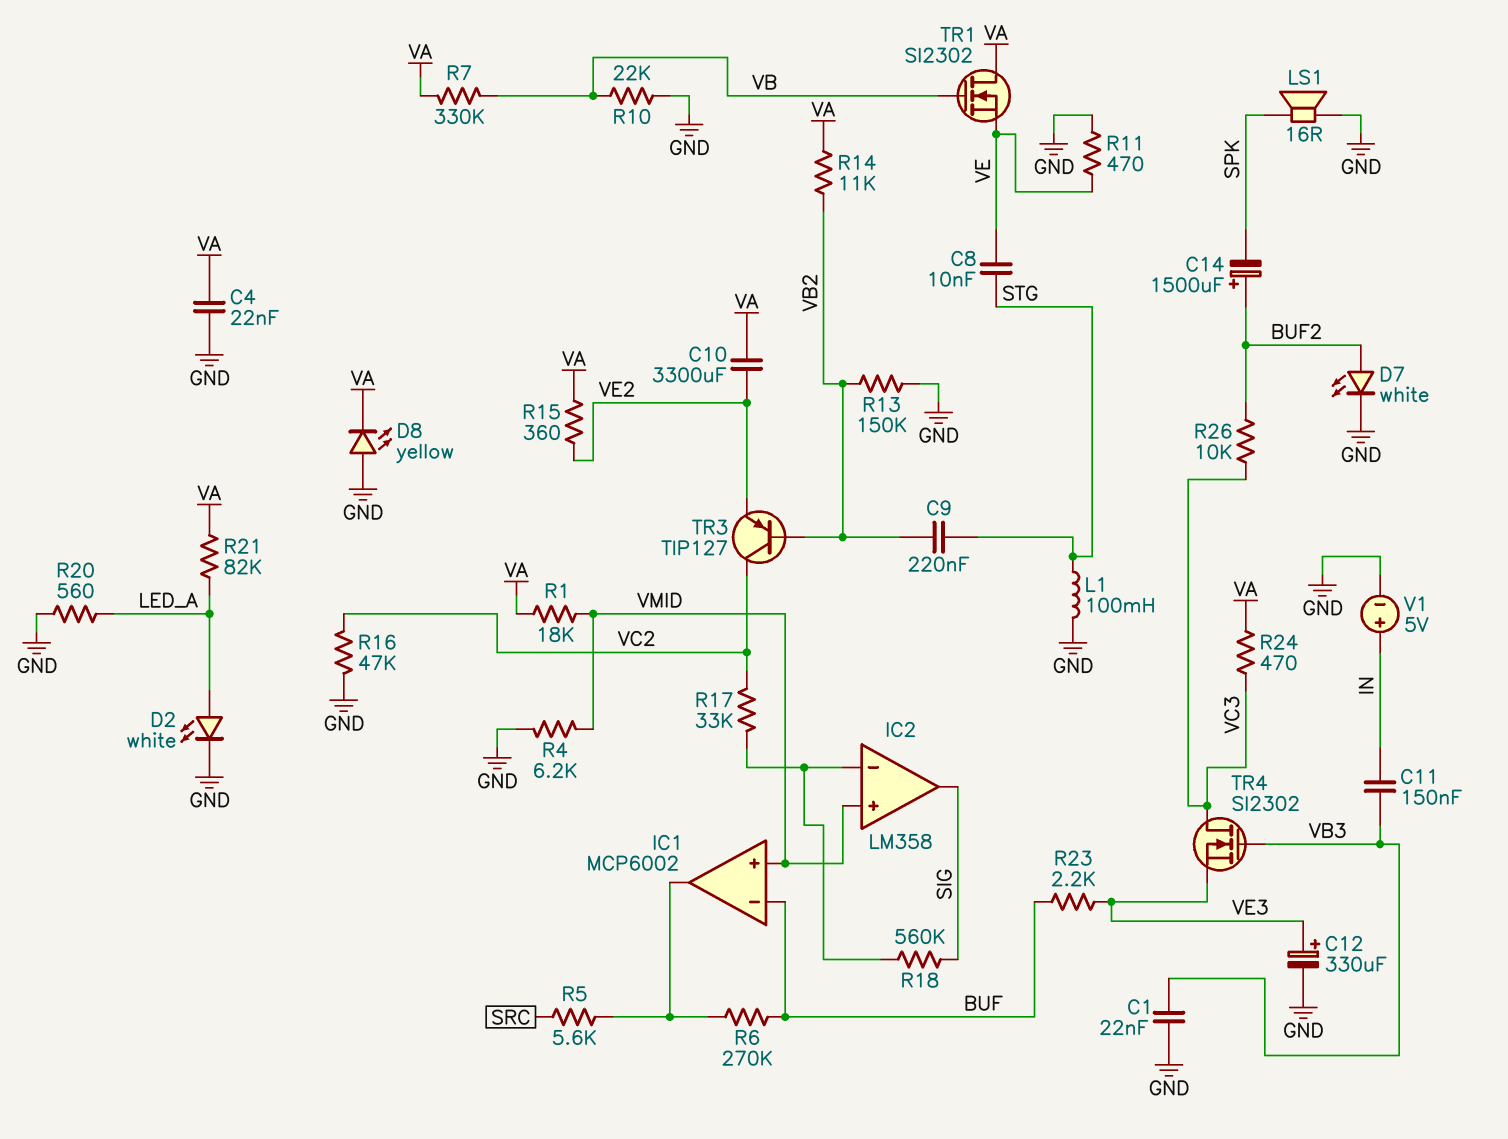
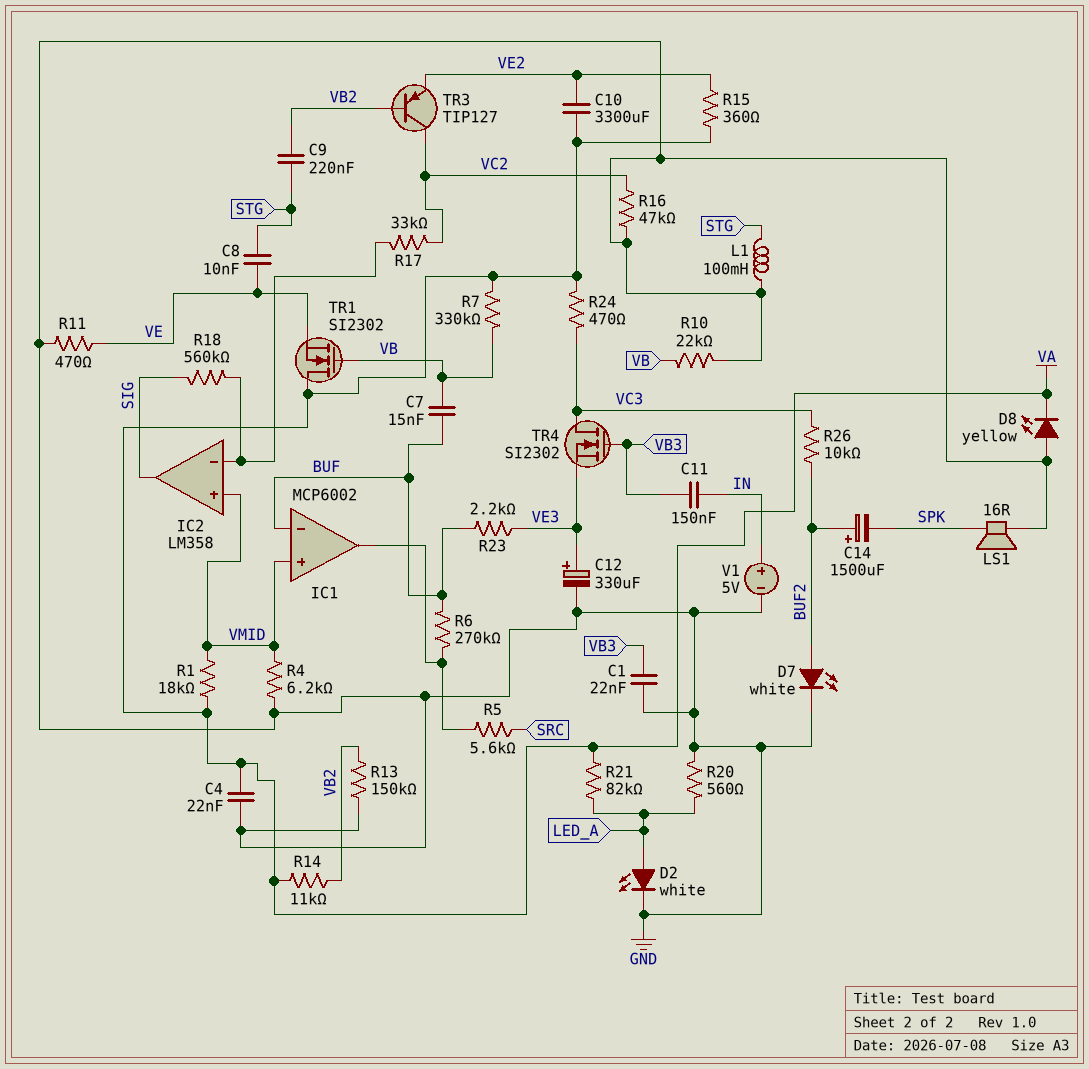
C7: none -> 15nF (BUF, VB)

